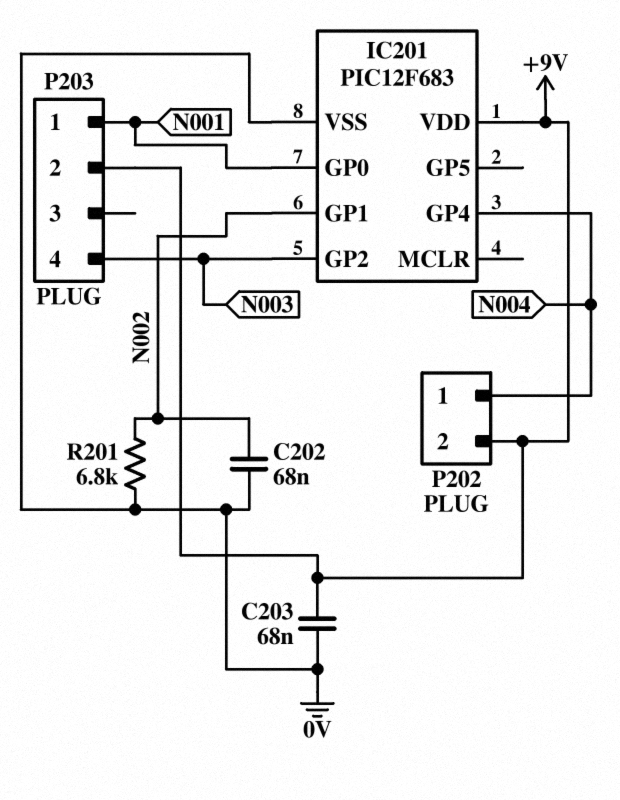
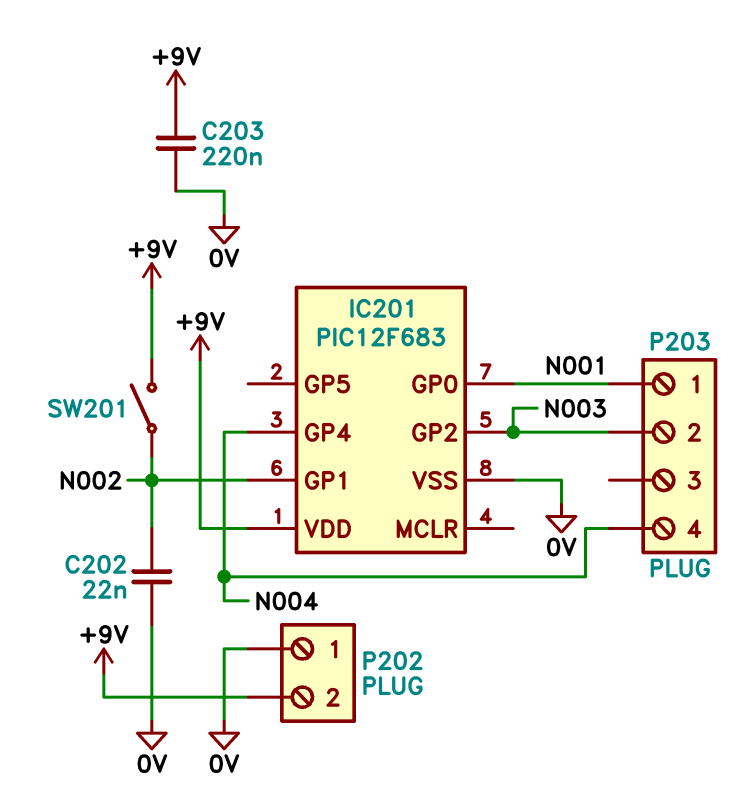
C202: 68nF (0V, N002) -> 22nF (0V, N002)
C203: 68nF (+9V, 0V) -> 220nF (+9V, 0V)
P202 pin 1: N004 -> 0V
P203 pin 2: +9V -> N003
P203 pin 4: N003 -> N004
R201: 6.8k (0V, N002) -> none
SW201: none -> switch (+9V, N002)

